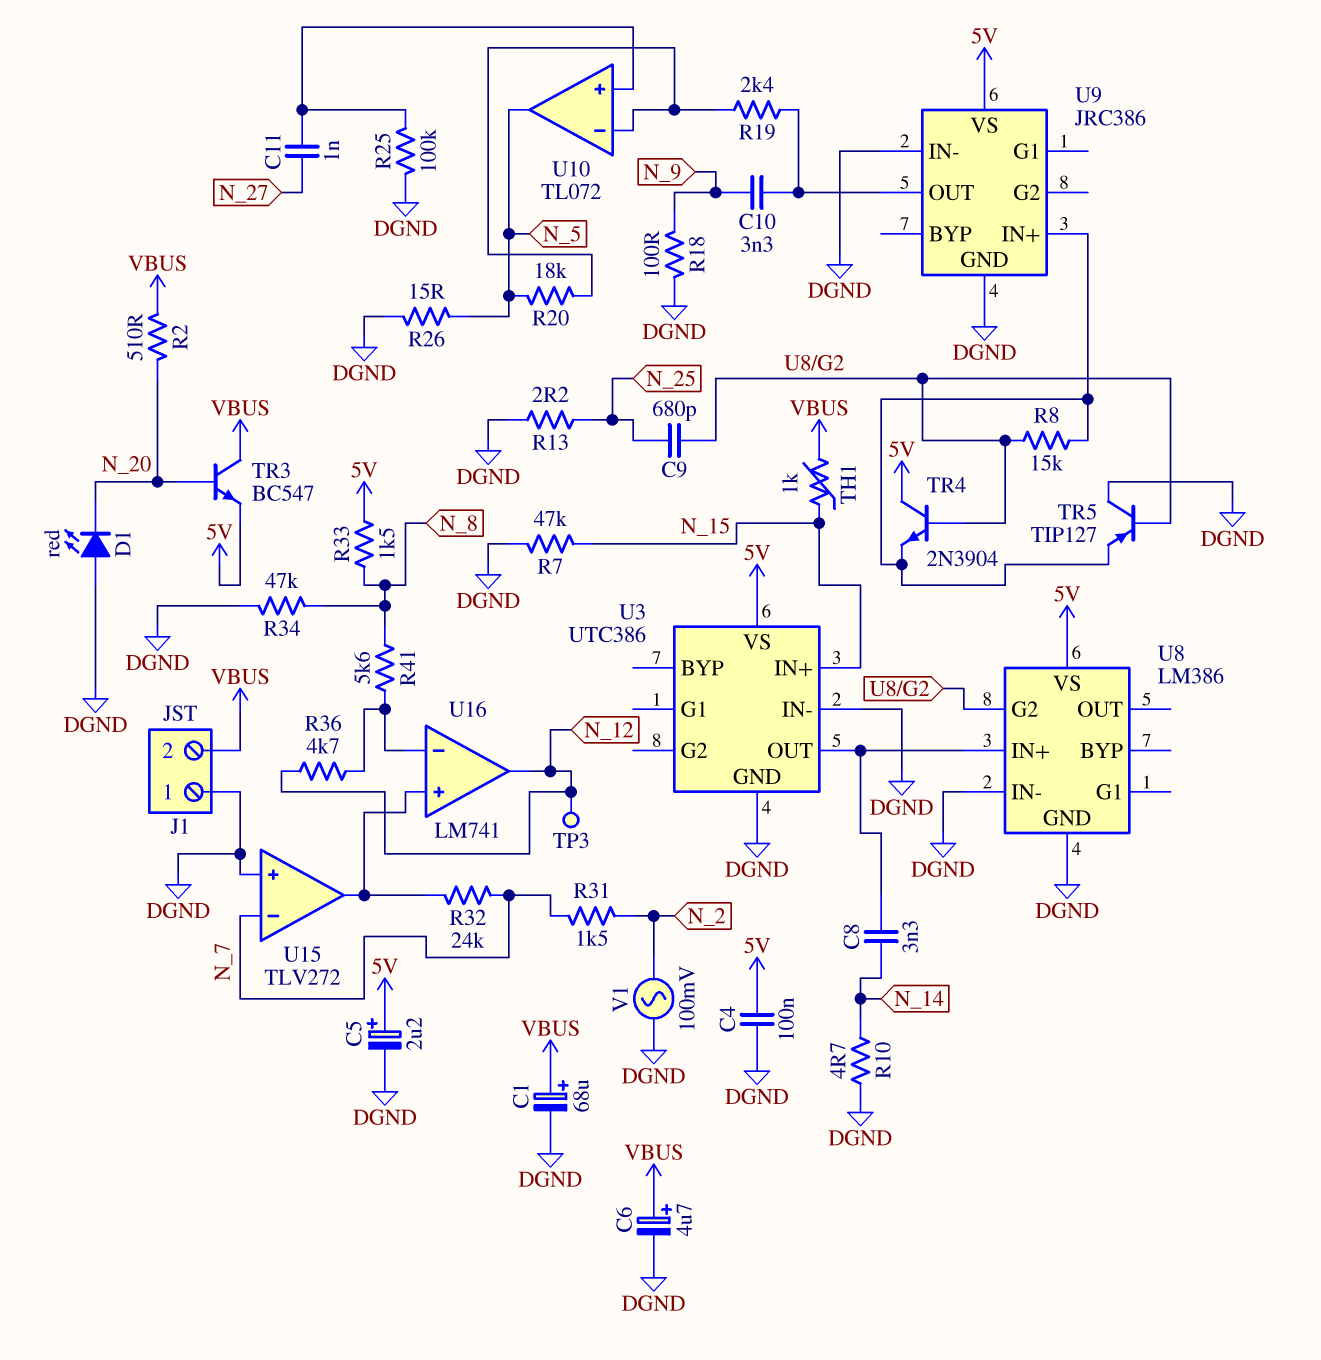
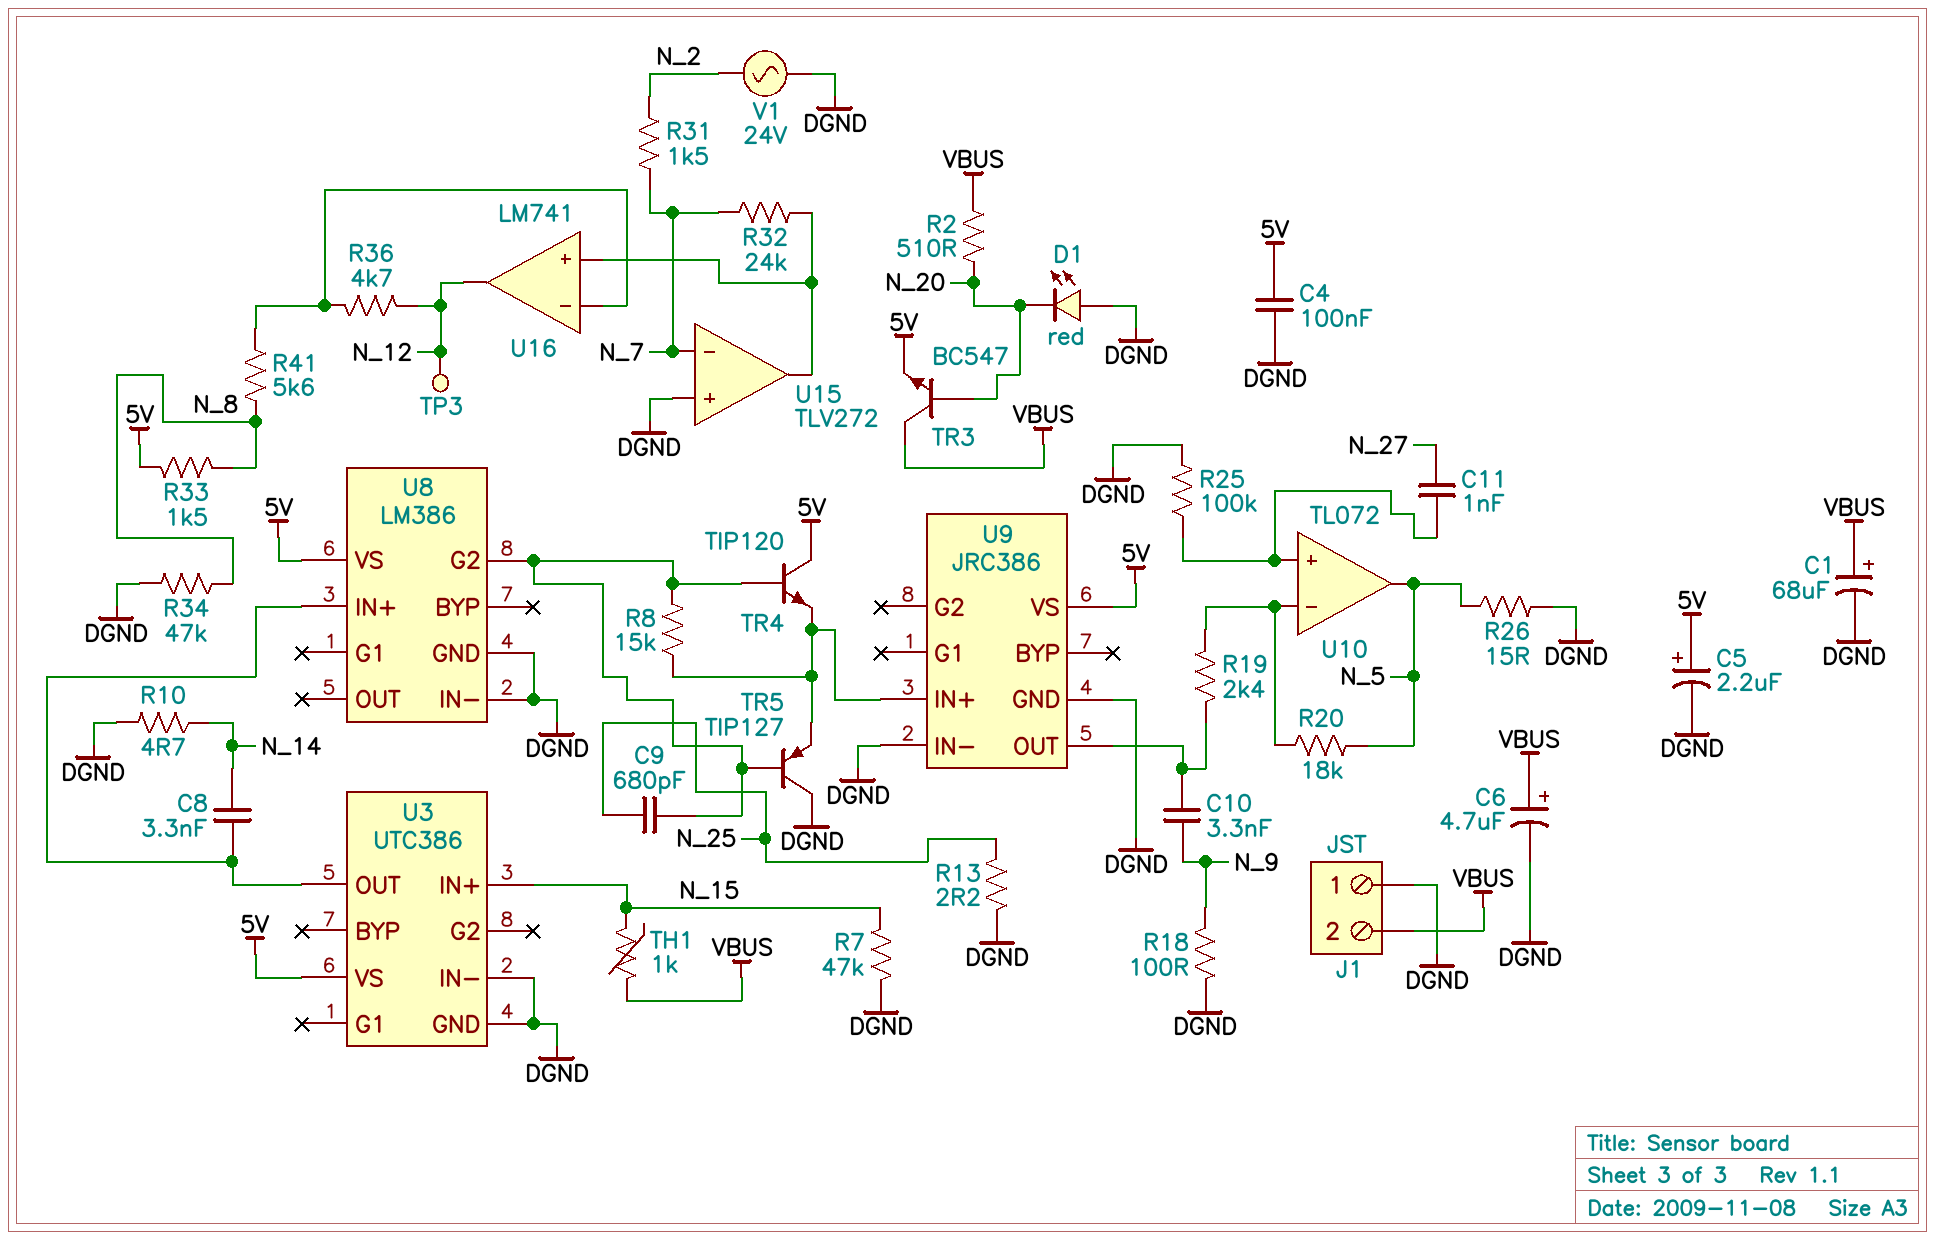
TR4: NPN 2N3904 (B U8/G2, C 5V, E U9/IN+) -> NPN TIP120 (B U8/G2, C 5V, E U9/IN+)
V1: AC 100mV (DGND, N_2) -> AC 24V (DGND, N_2)

